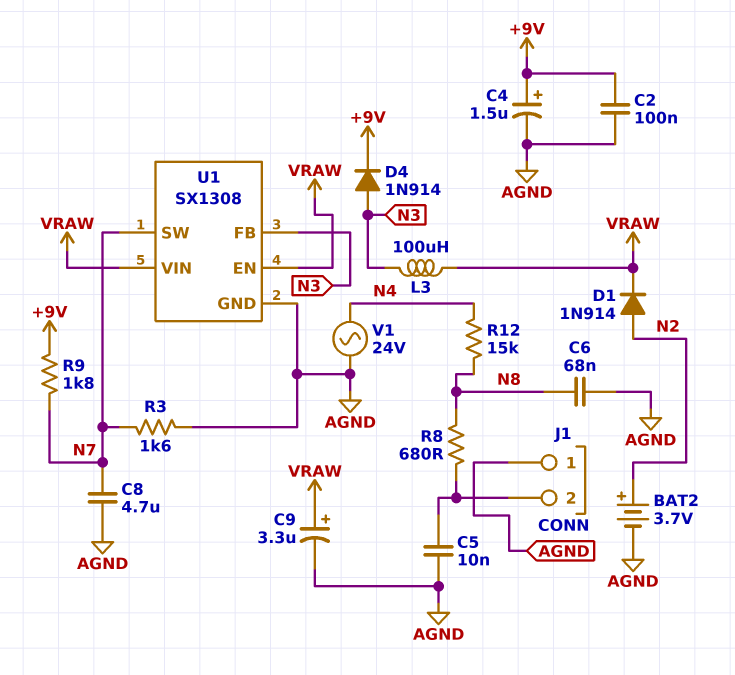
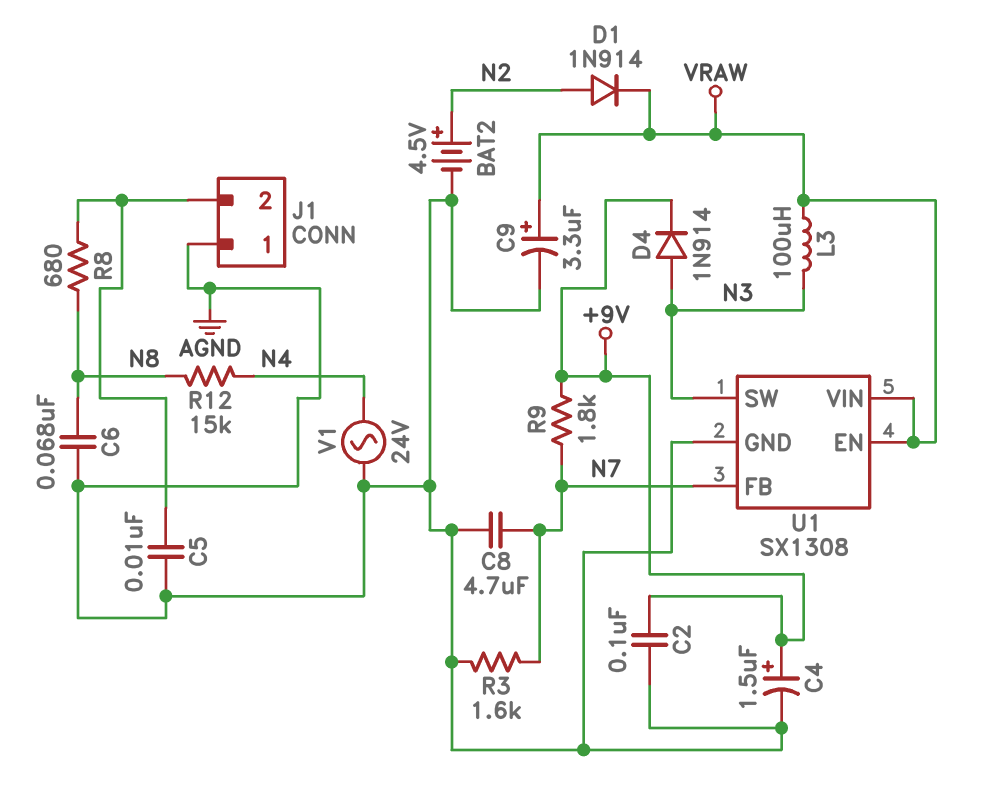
BAT2: 3.7V (plus N2, minus AGND) -> 4.5V (plus N2, minus AGND)
U1 pin FB: N3 -> N7
U1 pin SW: N7 -> N3

